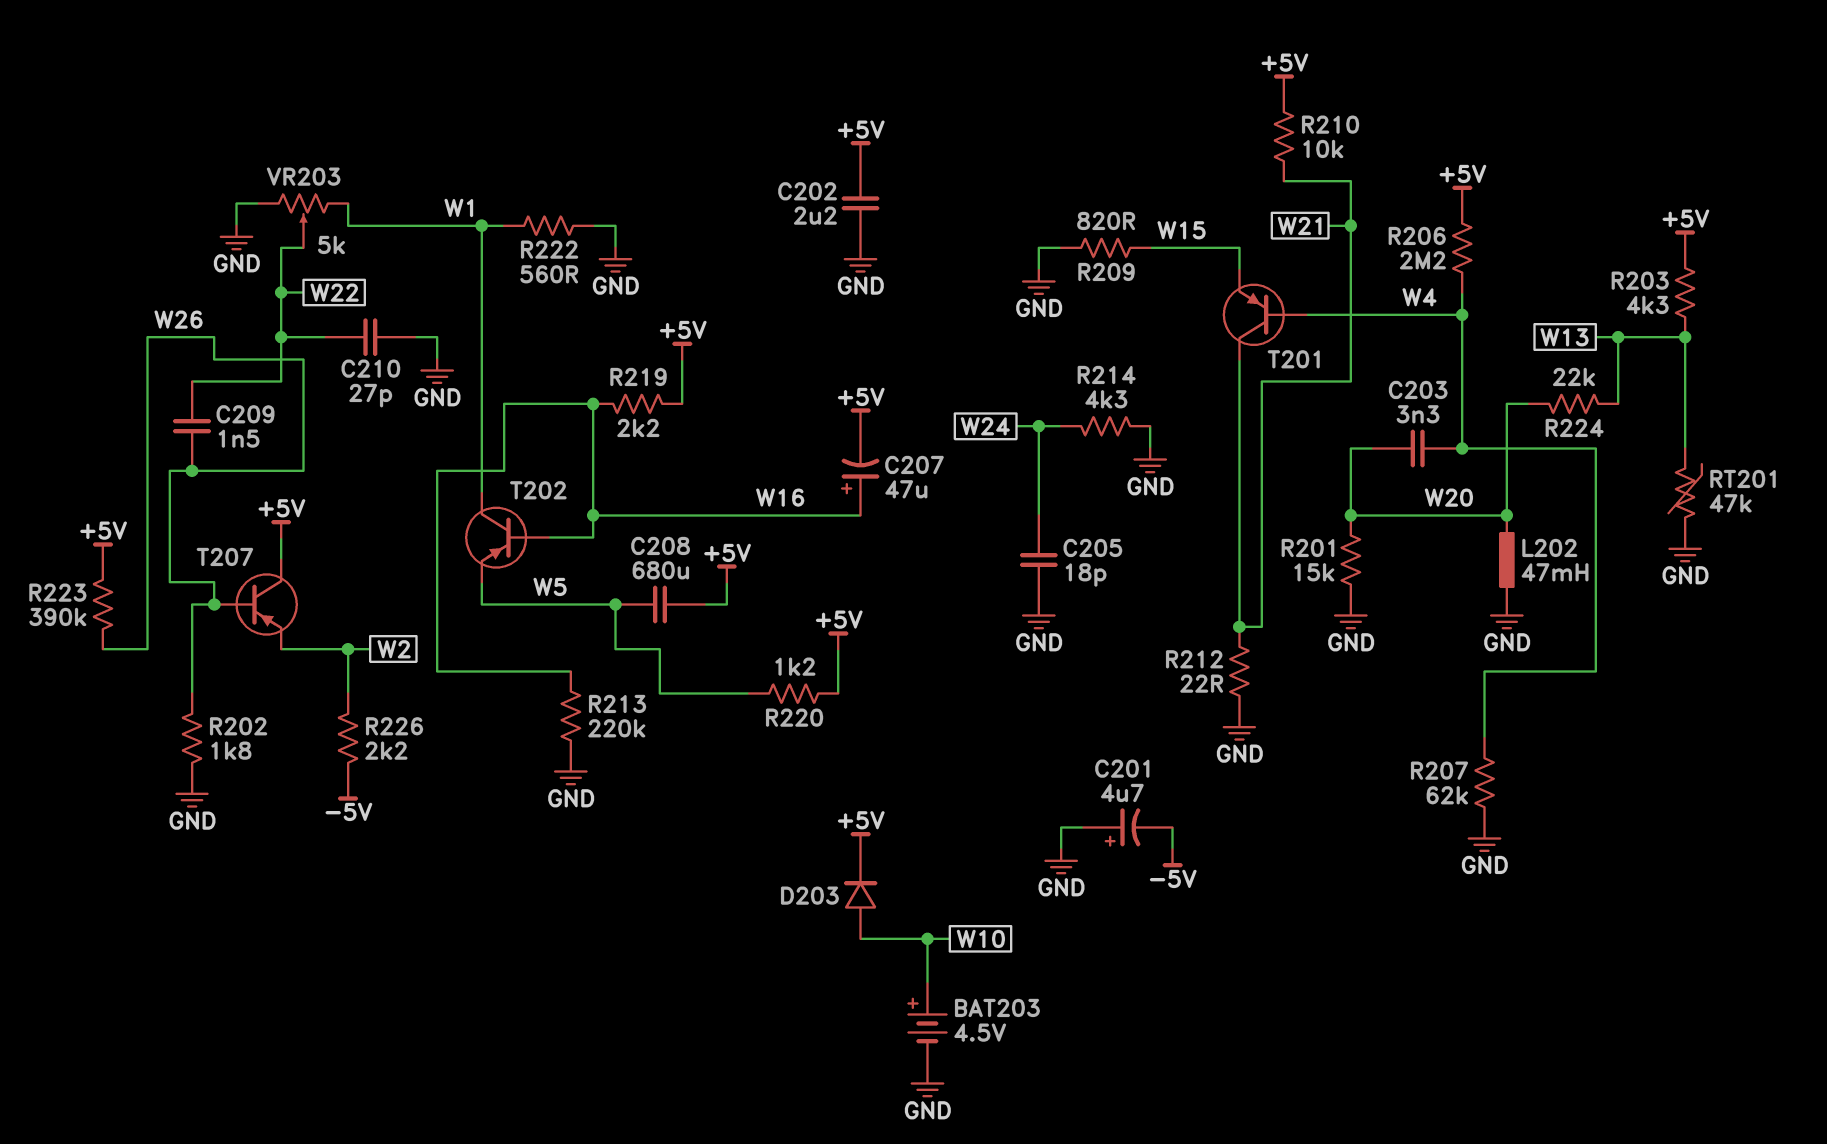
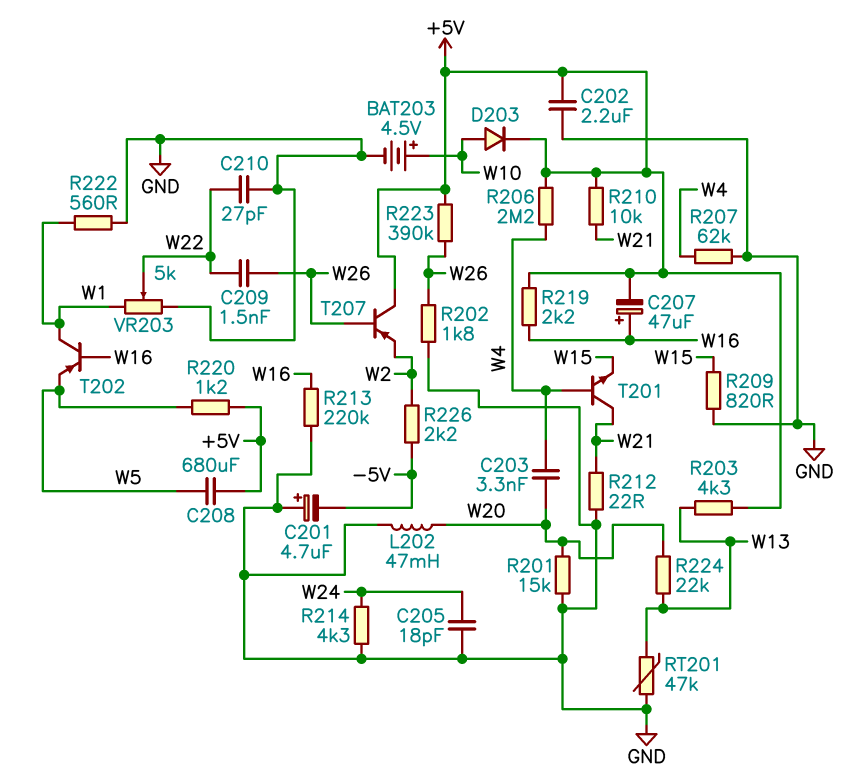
T201: PNP (B W4, C W21, E W15) -> NPN (B W4, C W21, E W15)

